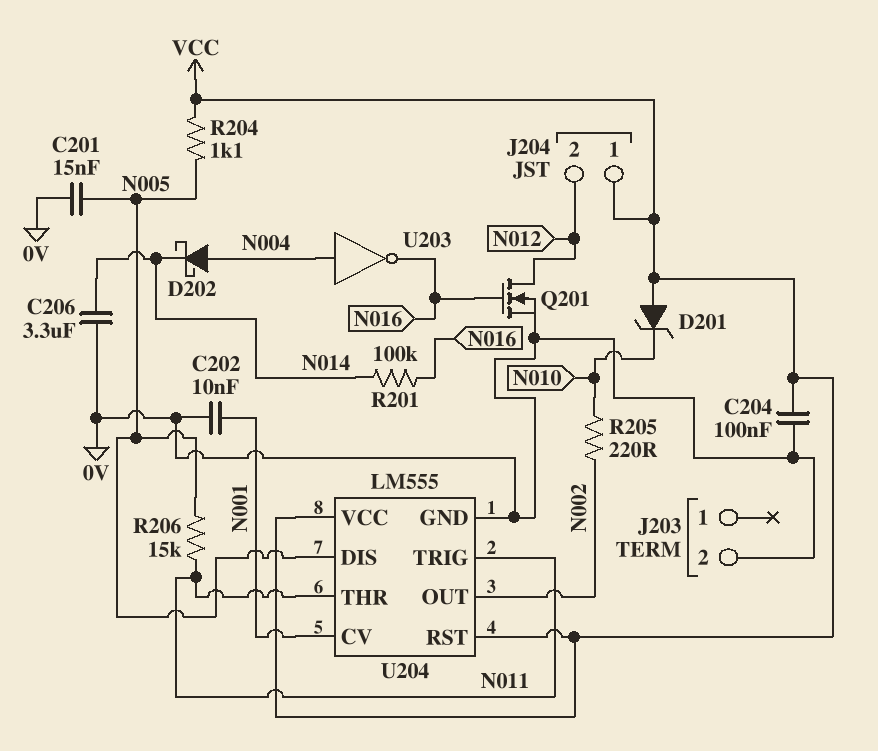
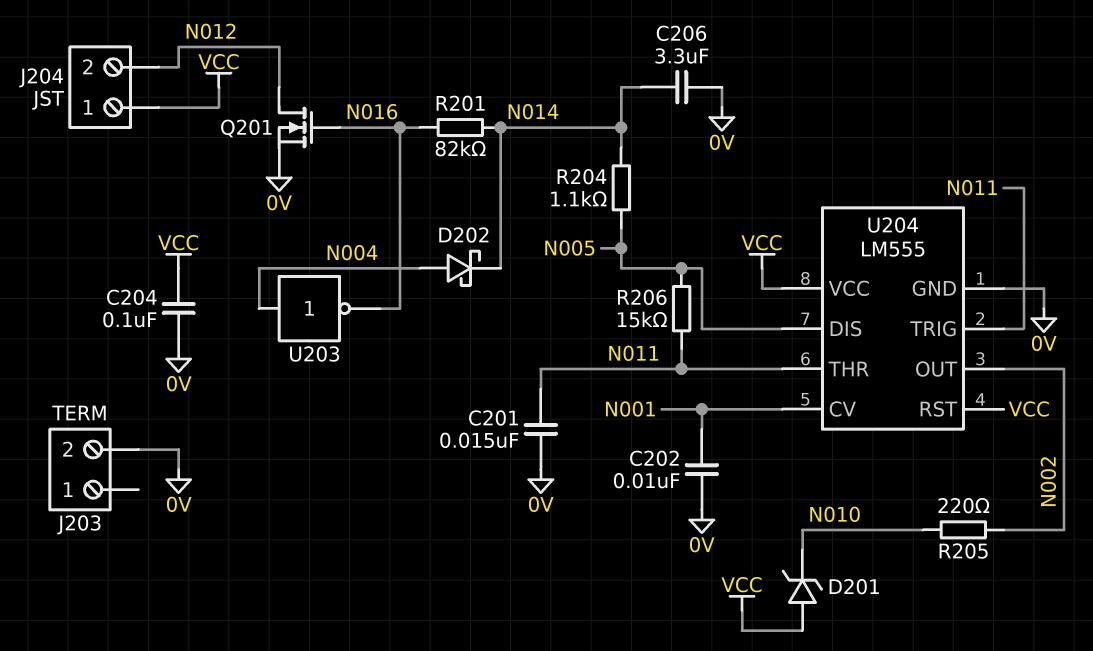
C201: 15nF (0V, N005) -> 15nF (0V, N011)
R201: 100k (N014, N016) -> 82k (N014, N016)
R204: 1.1k (N005, VCC) -> 1.1k (N005, N014)

